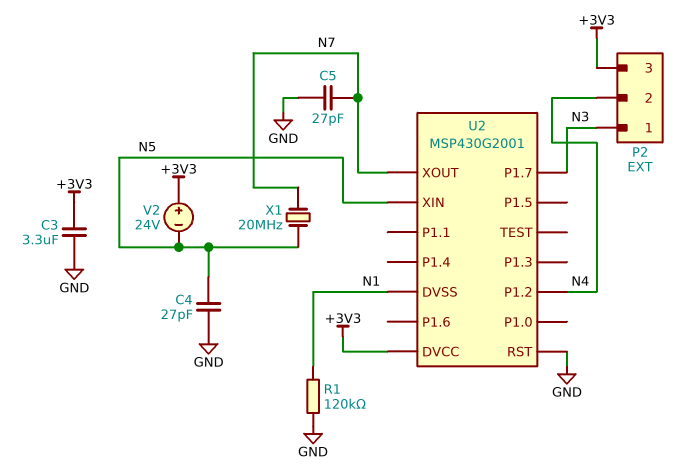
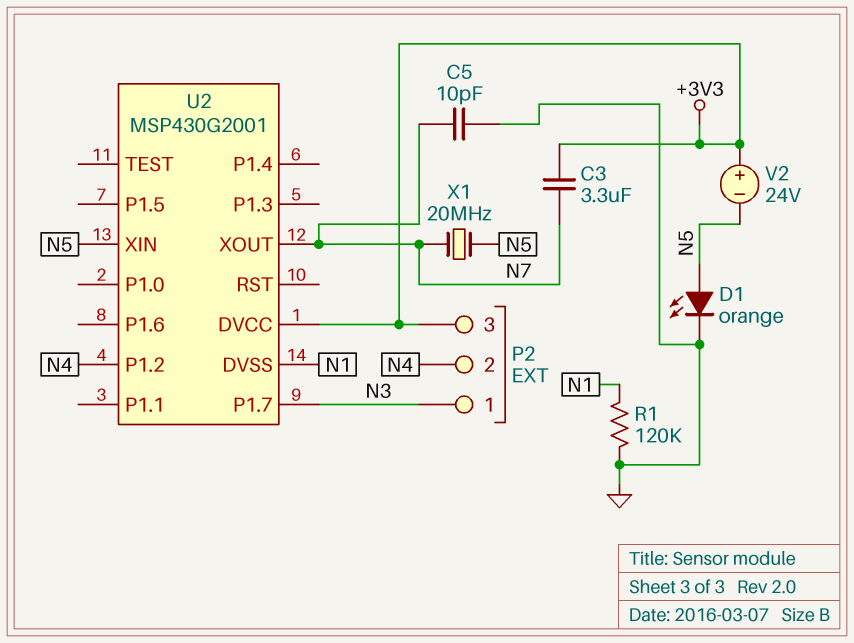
C3: 3.3uF (+3V3, GND) -> 3.3uF (+3V3, N7)
C4: 27pF (GND, N5) -> none
C5: 27pF (GND, N7) -> 10pF (GND, N7)
D1: none -> LED orange (A N5, K GND)
U2 pin RST: GND -> none

